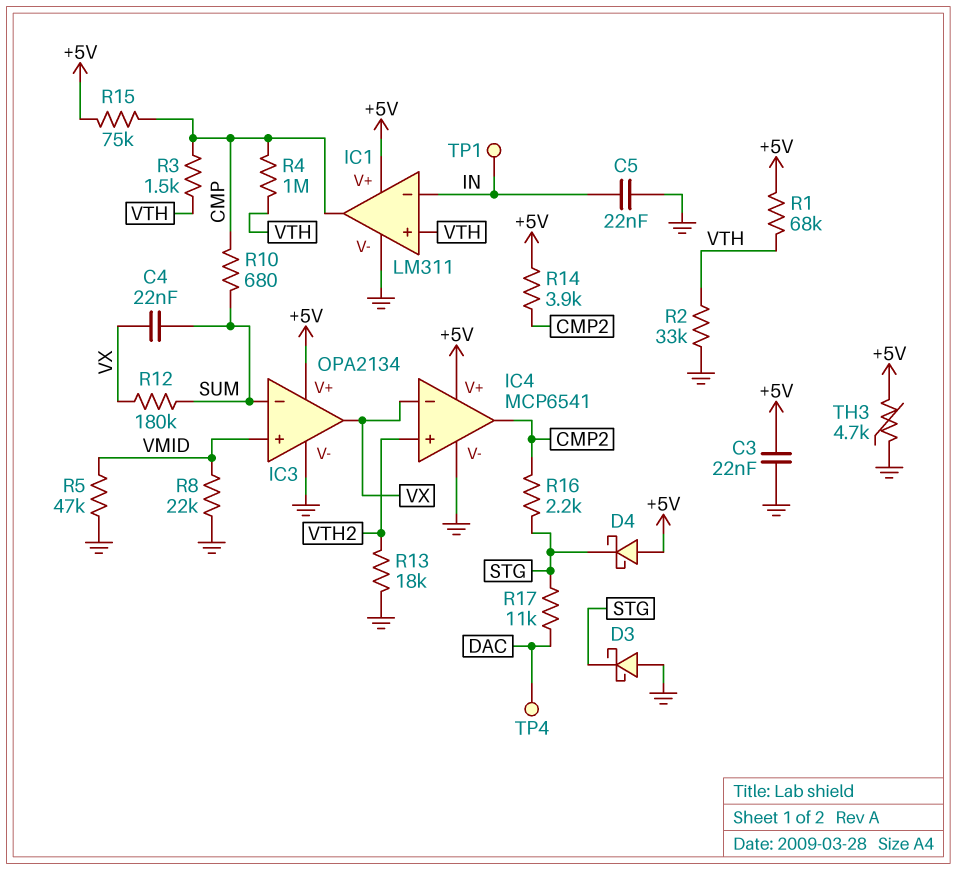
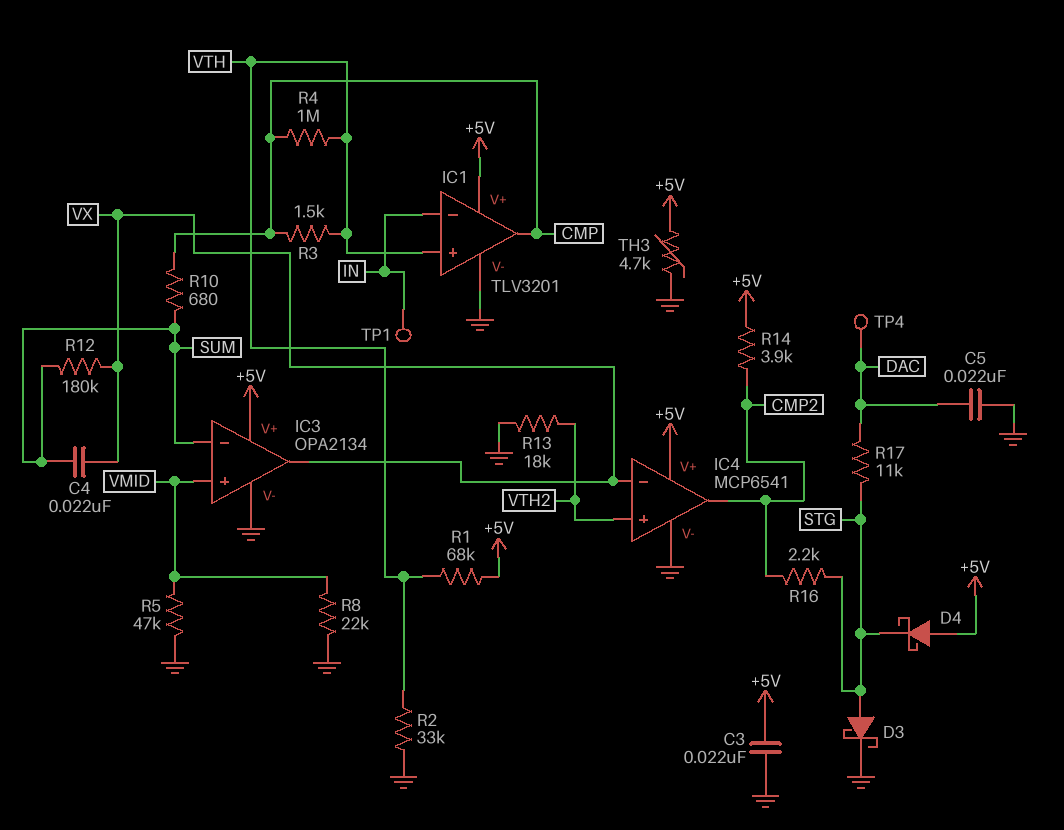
C5: 22nF (GND, IN) -> 22nF (DAC, GND)
D3: schottky (A GND, K STG) -> schottky (A STG, K GND)
IC1: LM311 -> TLV3201
R15: 75k (+5V, CMP) -> none

